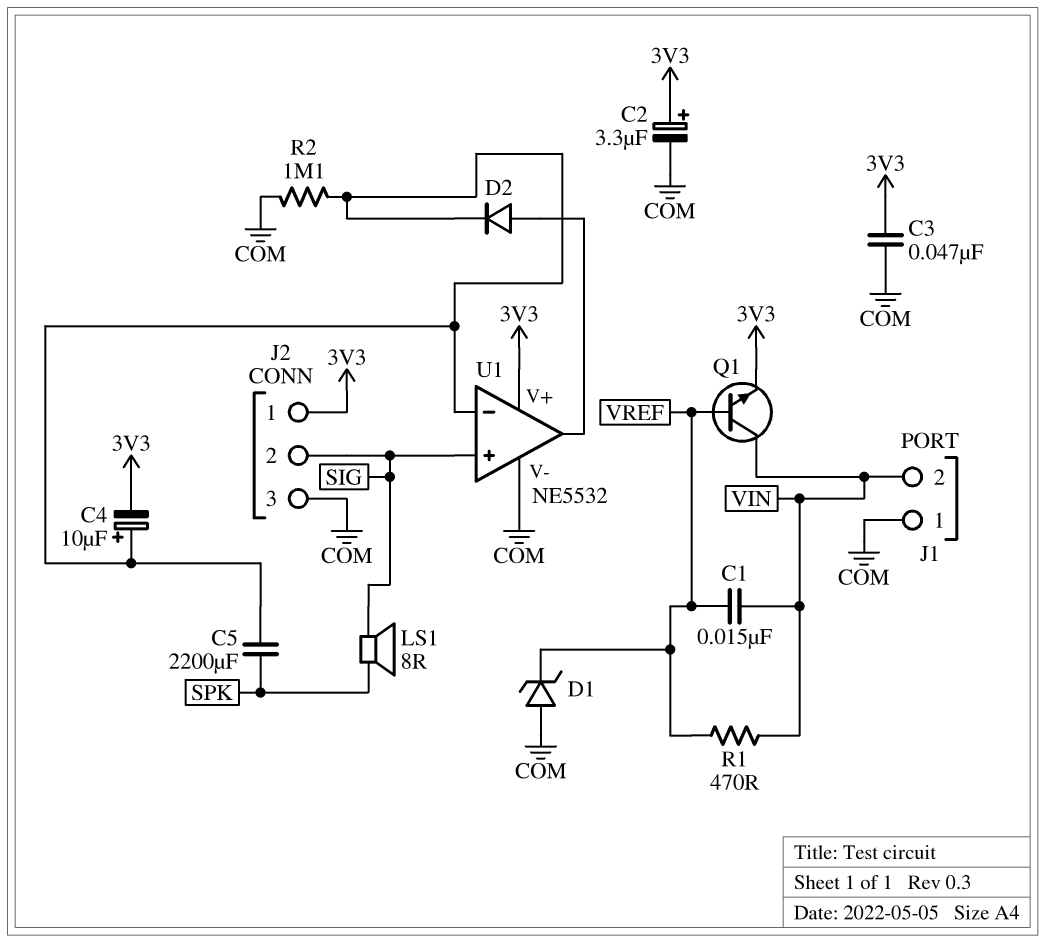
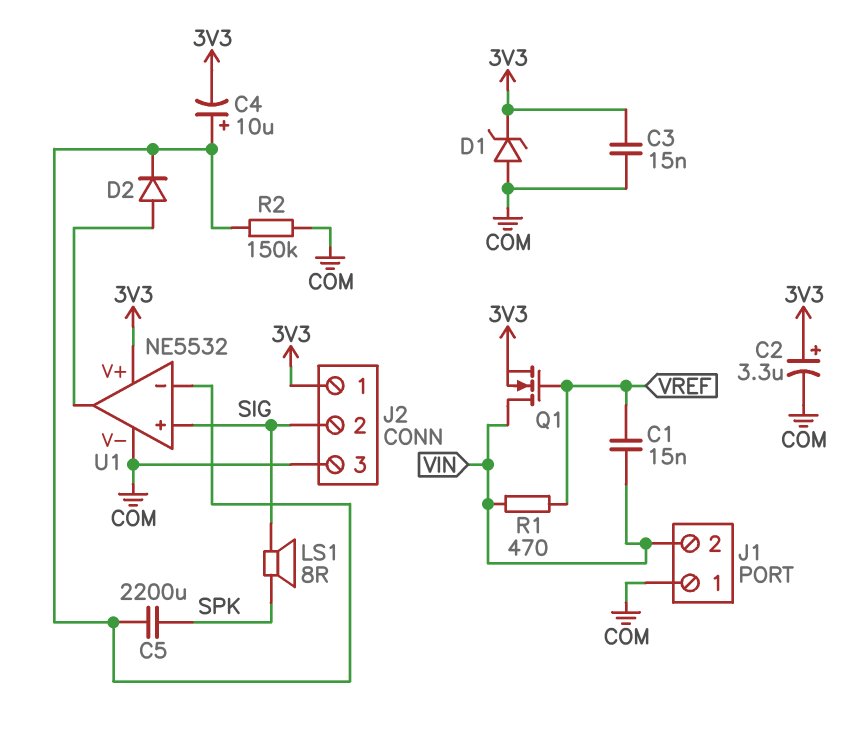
C3: 47nF (3V3, COM) -> 15nF (3V3, COM)
D1: zener (A COM, K VREF) -> zener (A COM, K 3V3)
Q1: NPN (B VREF, C VIN, E 3V3) -> NMOS (G VREF, D VIN, S 3V3)
R2: 1.1M (COM, U1/in-) -> 150k (COM, U1/in-)

